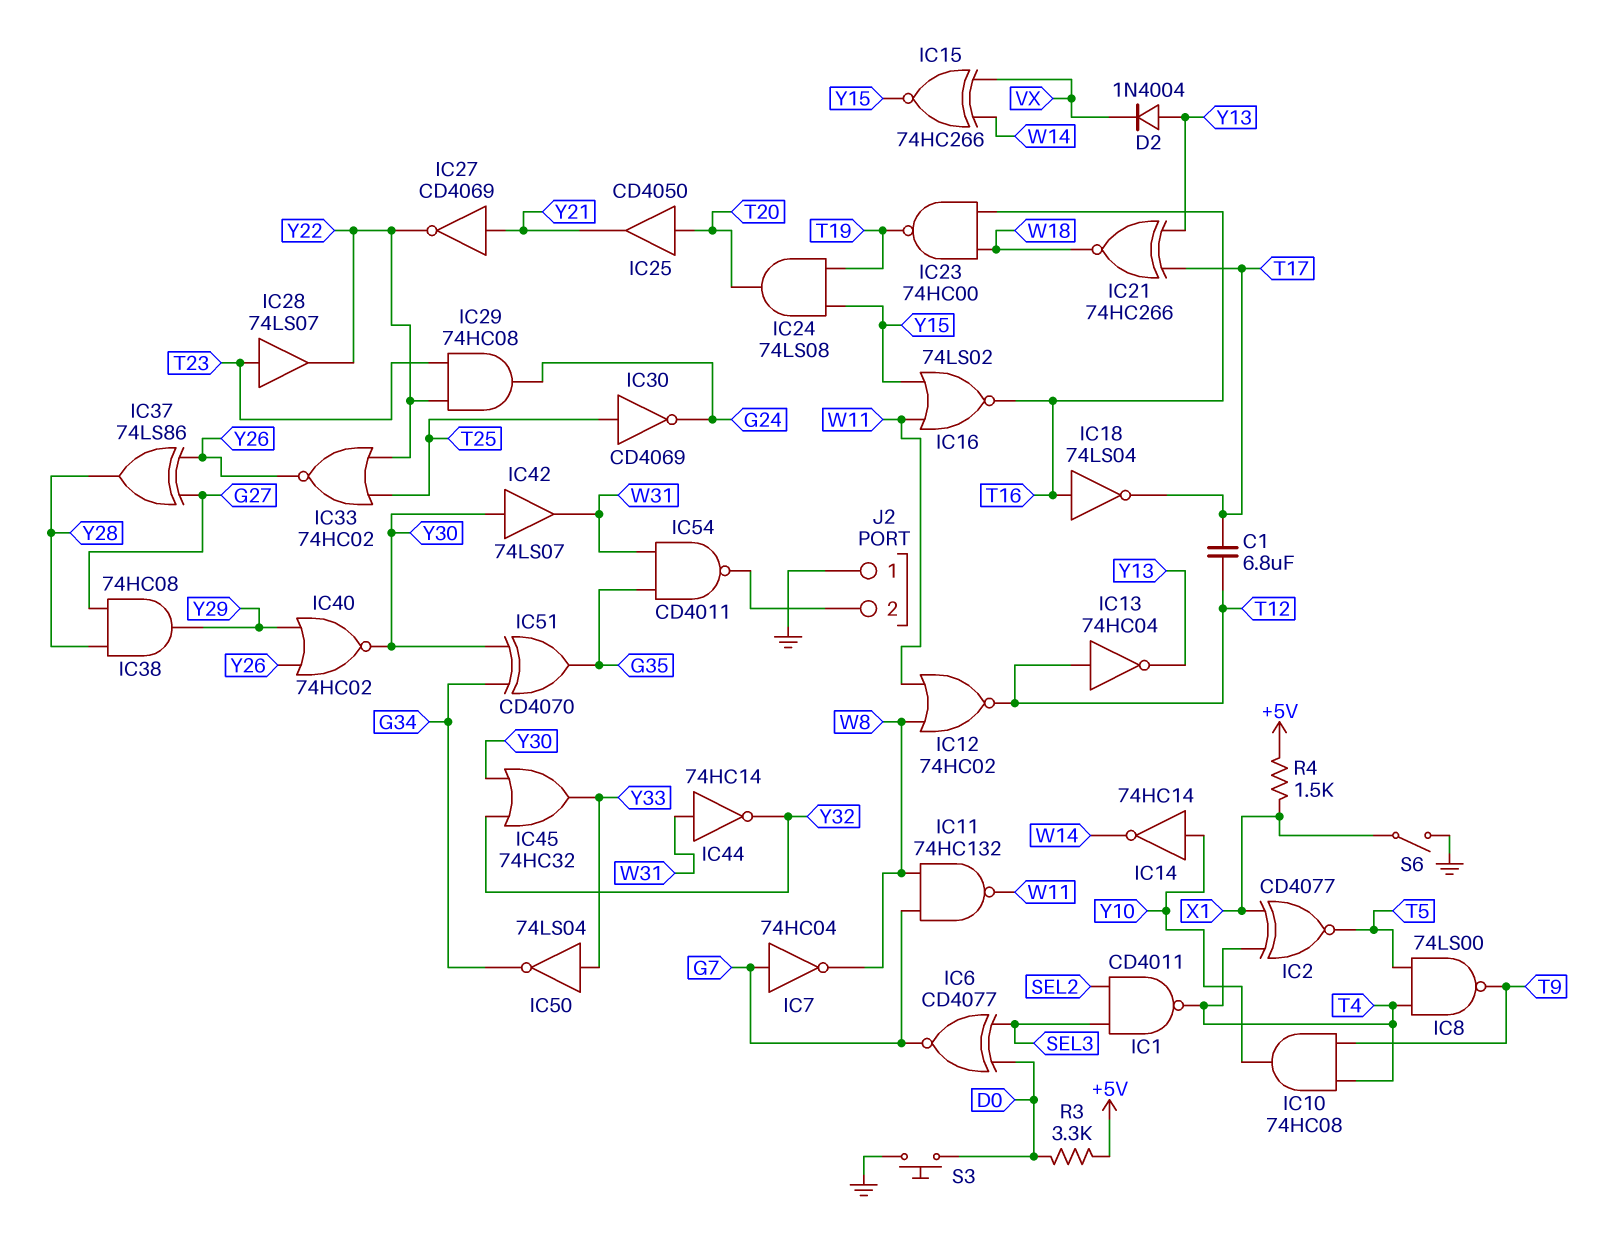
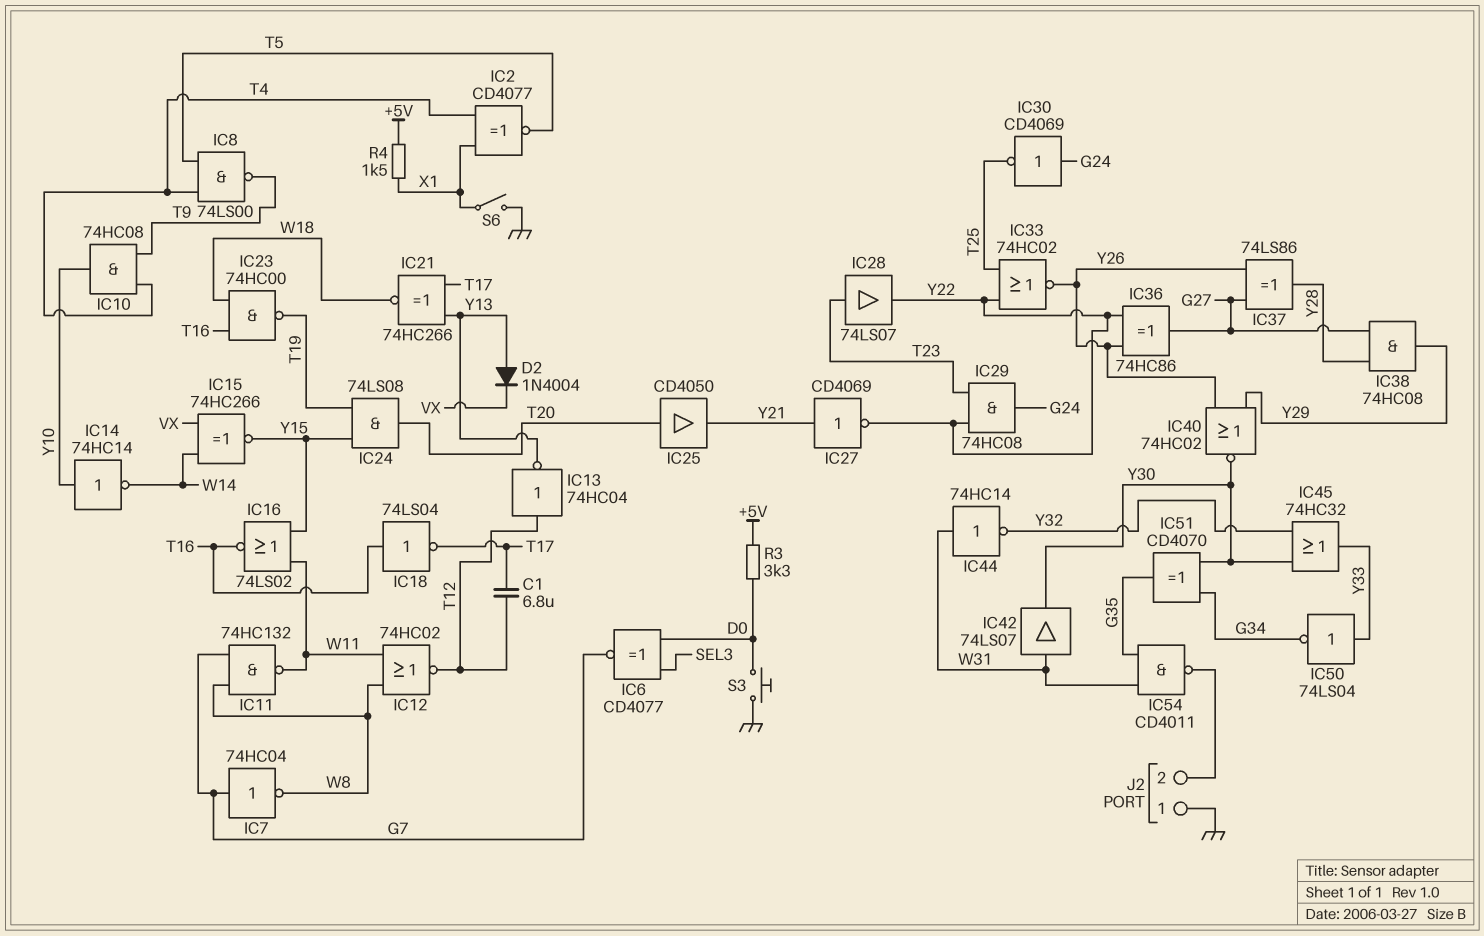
IC1: NAND CD4011 (in SEL2, in SEL3, out T4) -> none
IC30: NOT CD4069 (in T25, out G24) -> NOT CD4069 (in G24, out T25)
IC36: none -> XOR 74HC86 (in Y22, in Y26, out G27)
IC42: buffer 74LS07 (in Y30, out W31) -> buffer 74LS07 (in W31, out Y30)

